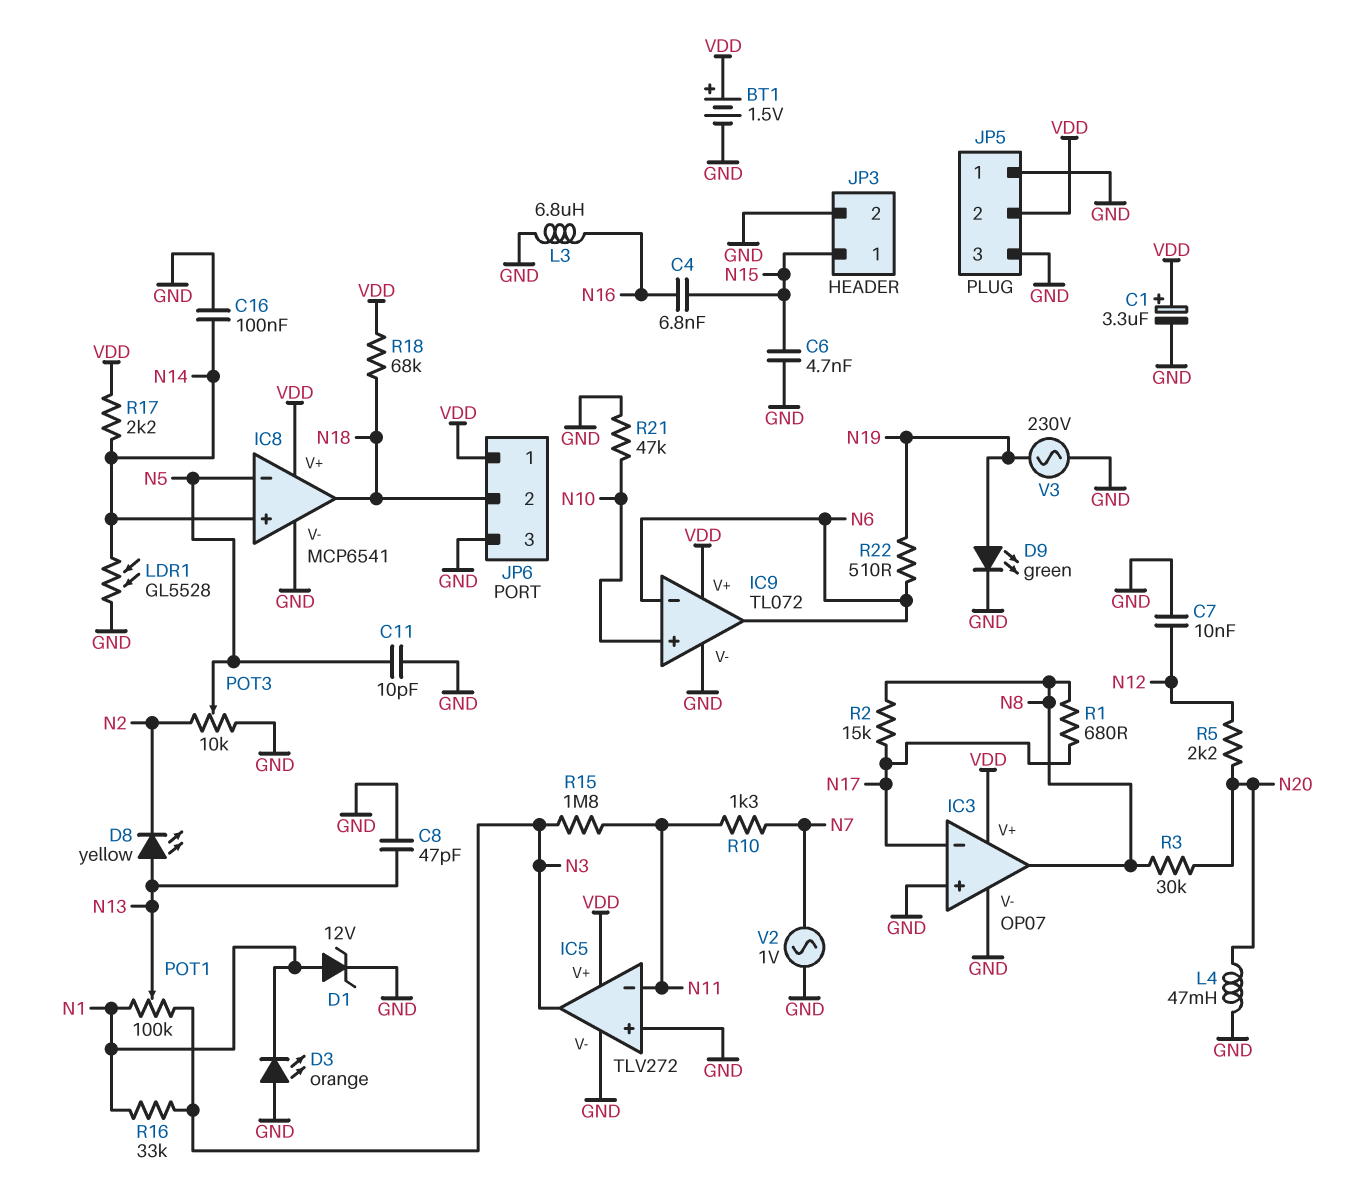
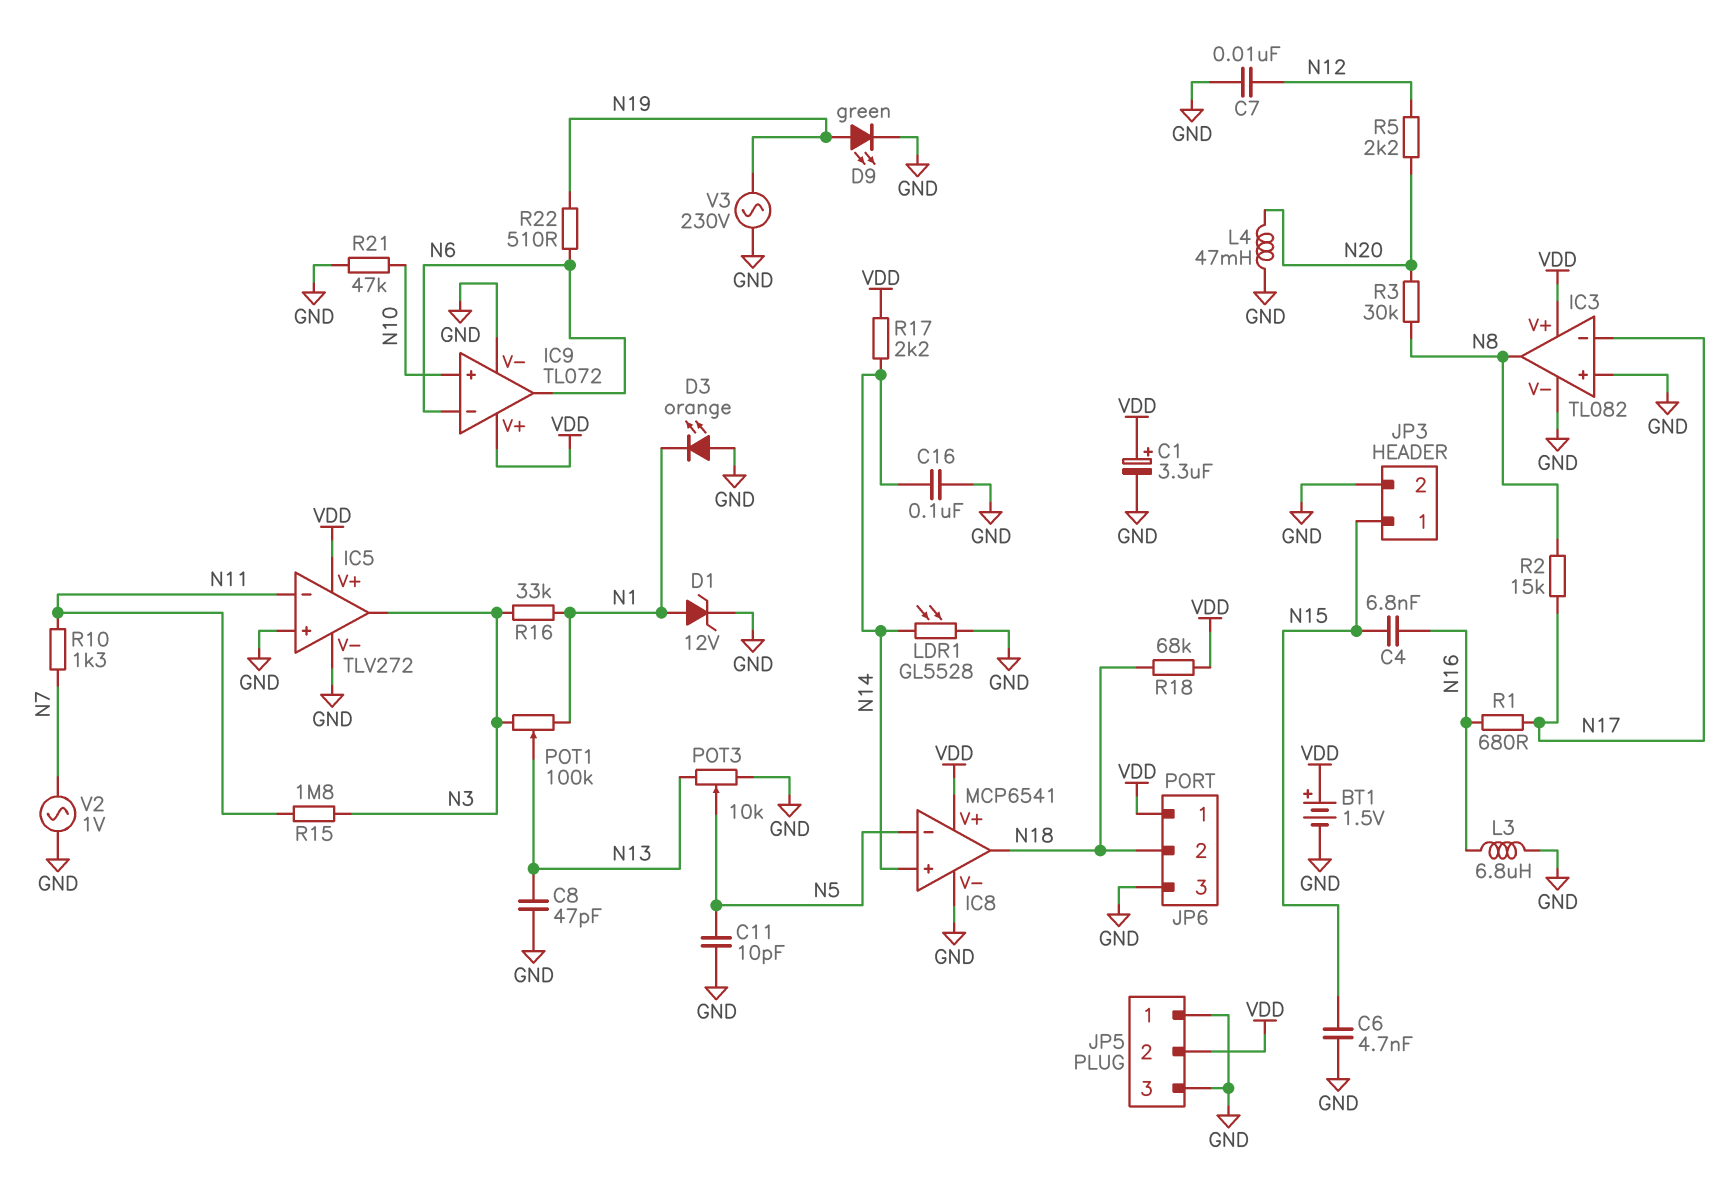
D8: LED yellow (A N13, K N2) -> none
IC3: OP07 -> TL082
POT3: 10k (GND, N2, wiper N5) -> 10k (GND, N13, wiper N5)
R1: 680 (N8, N17) -> 680 (N16, N17)

